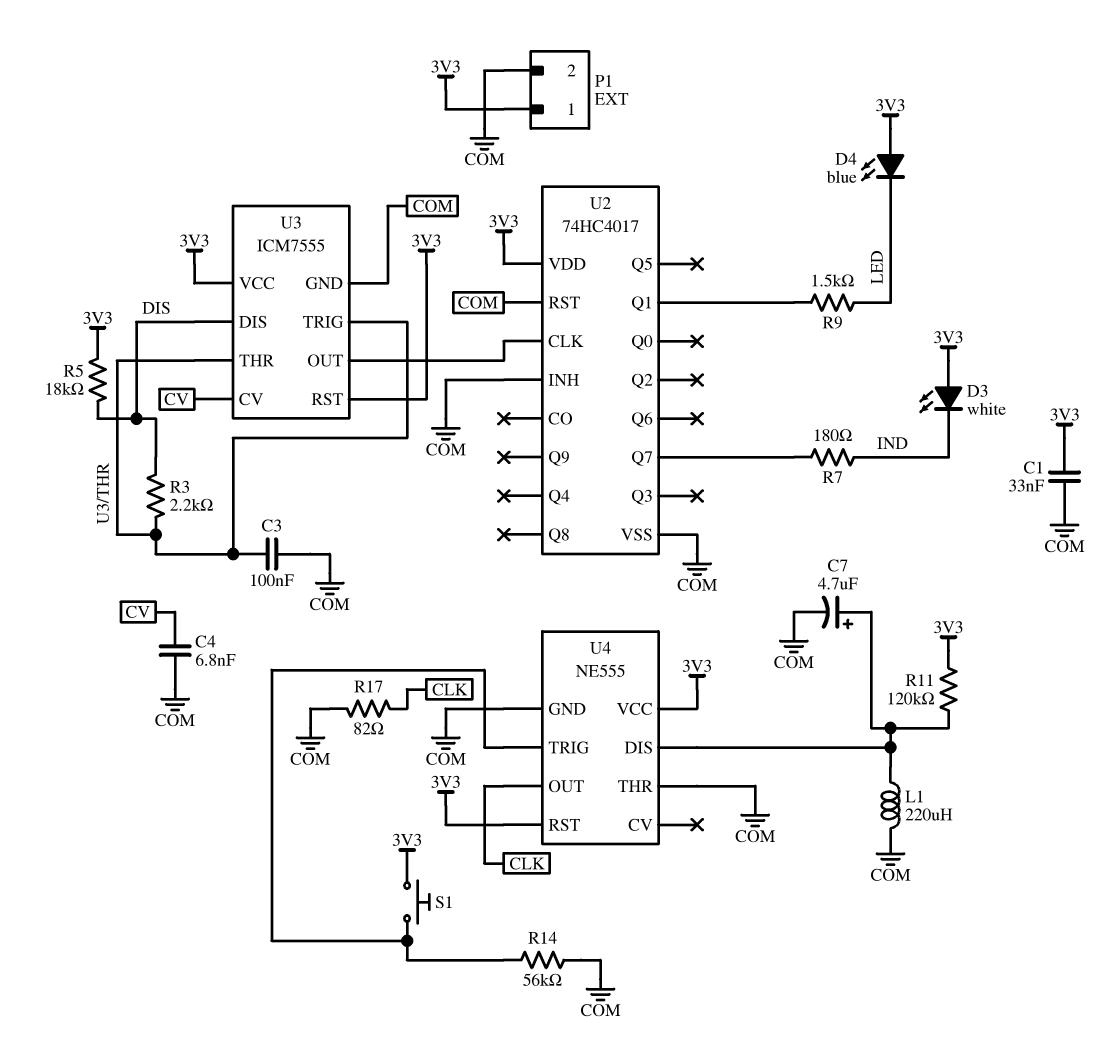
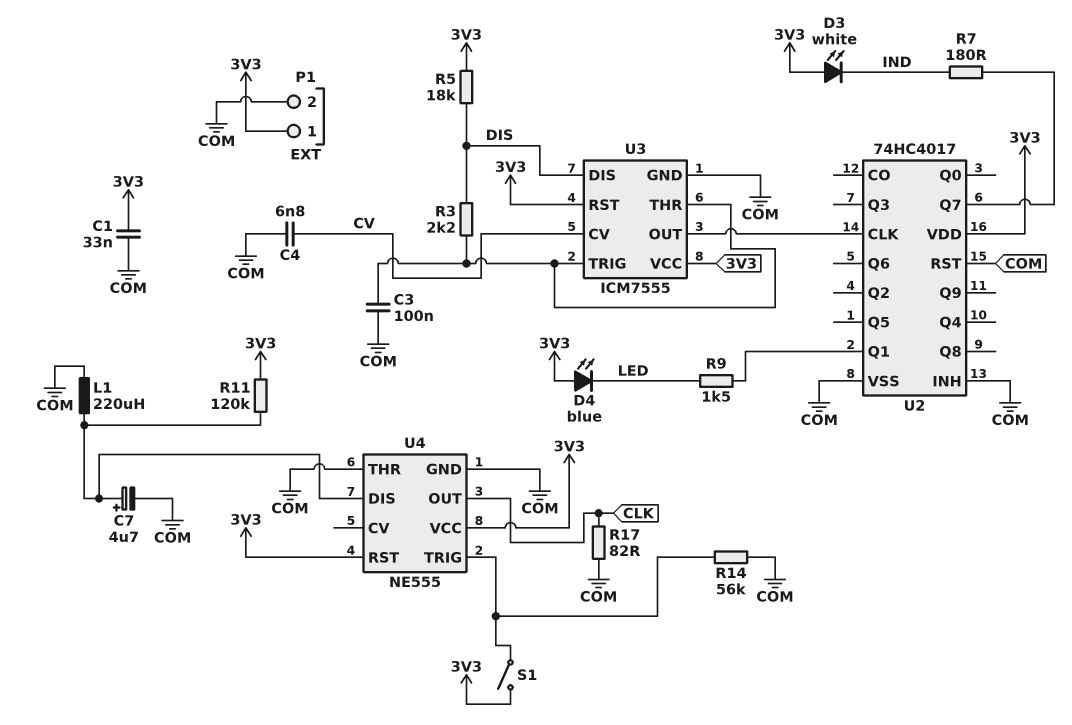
S1: button (3V3, U4/TRIG) -> switch (3V3, U4/TRIG)

